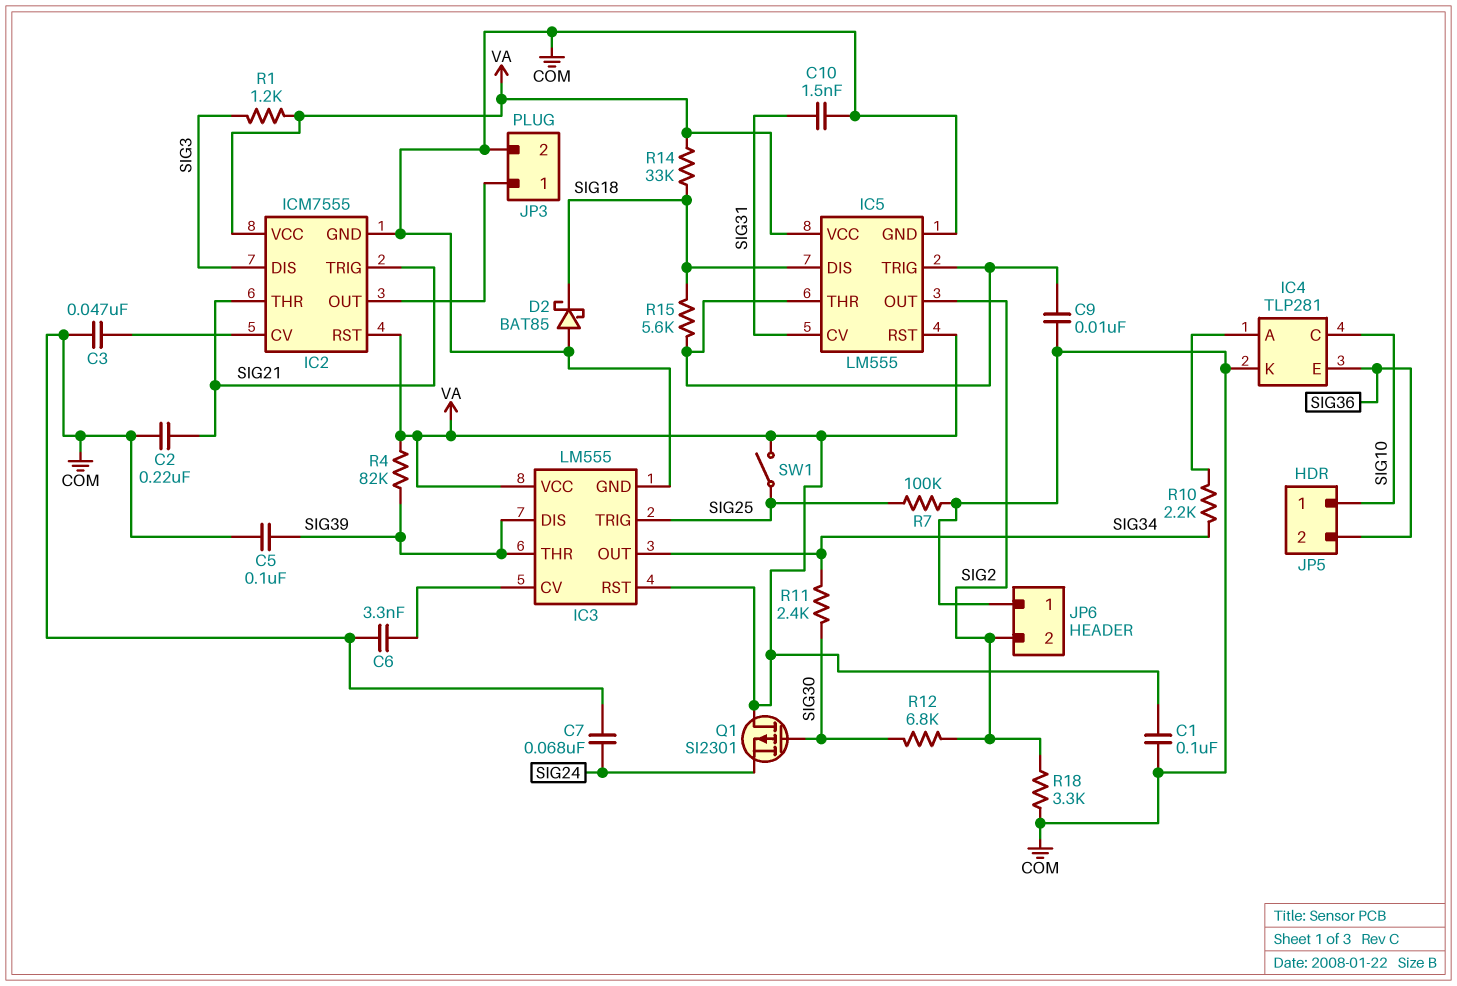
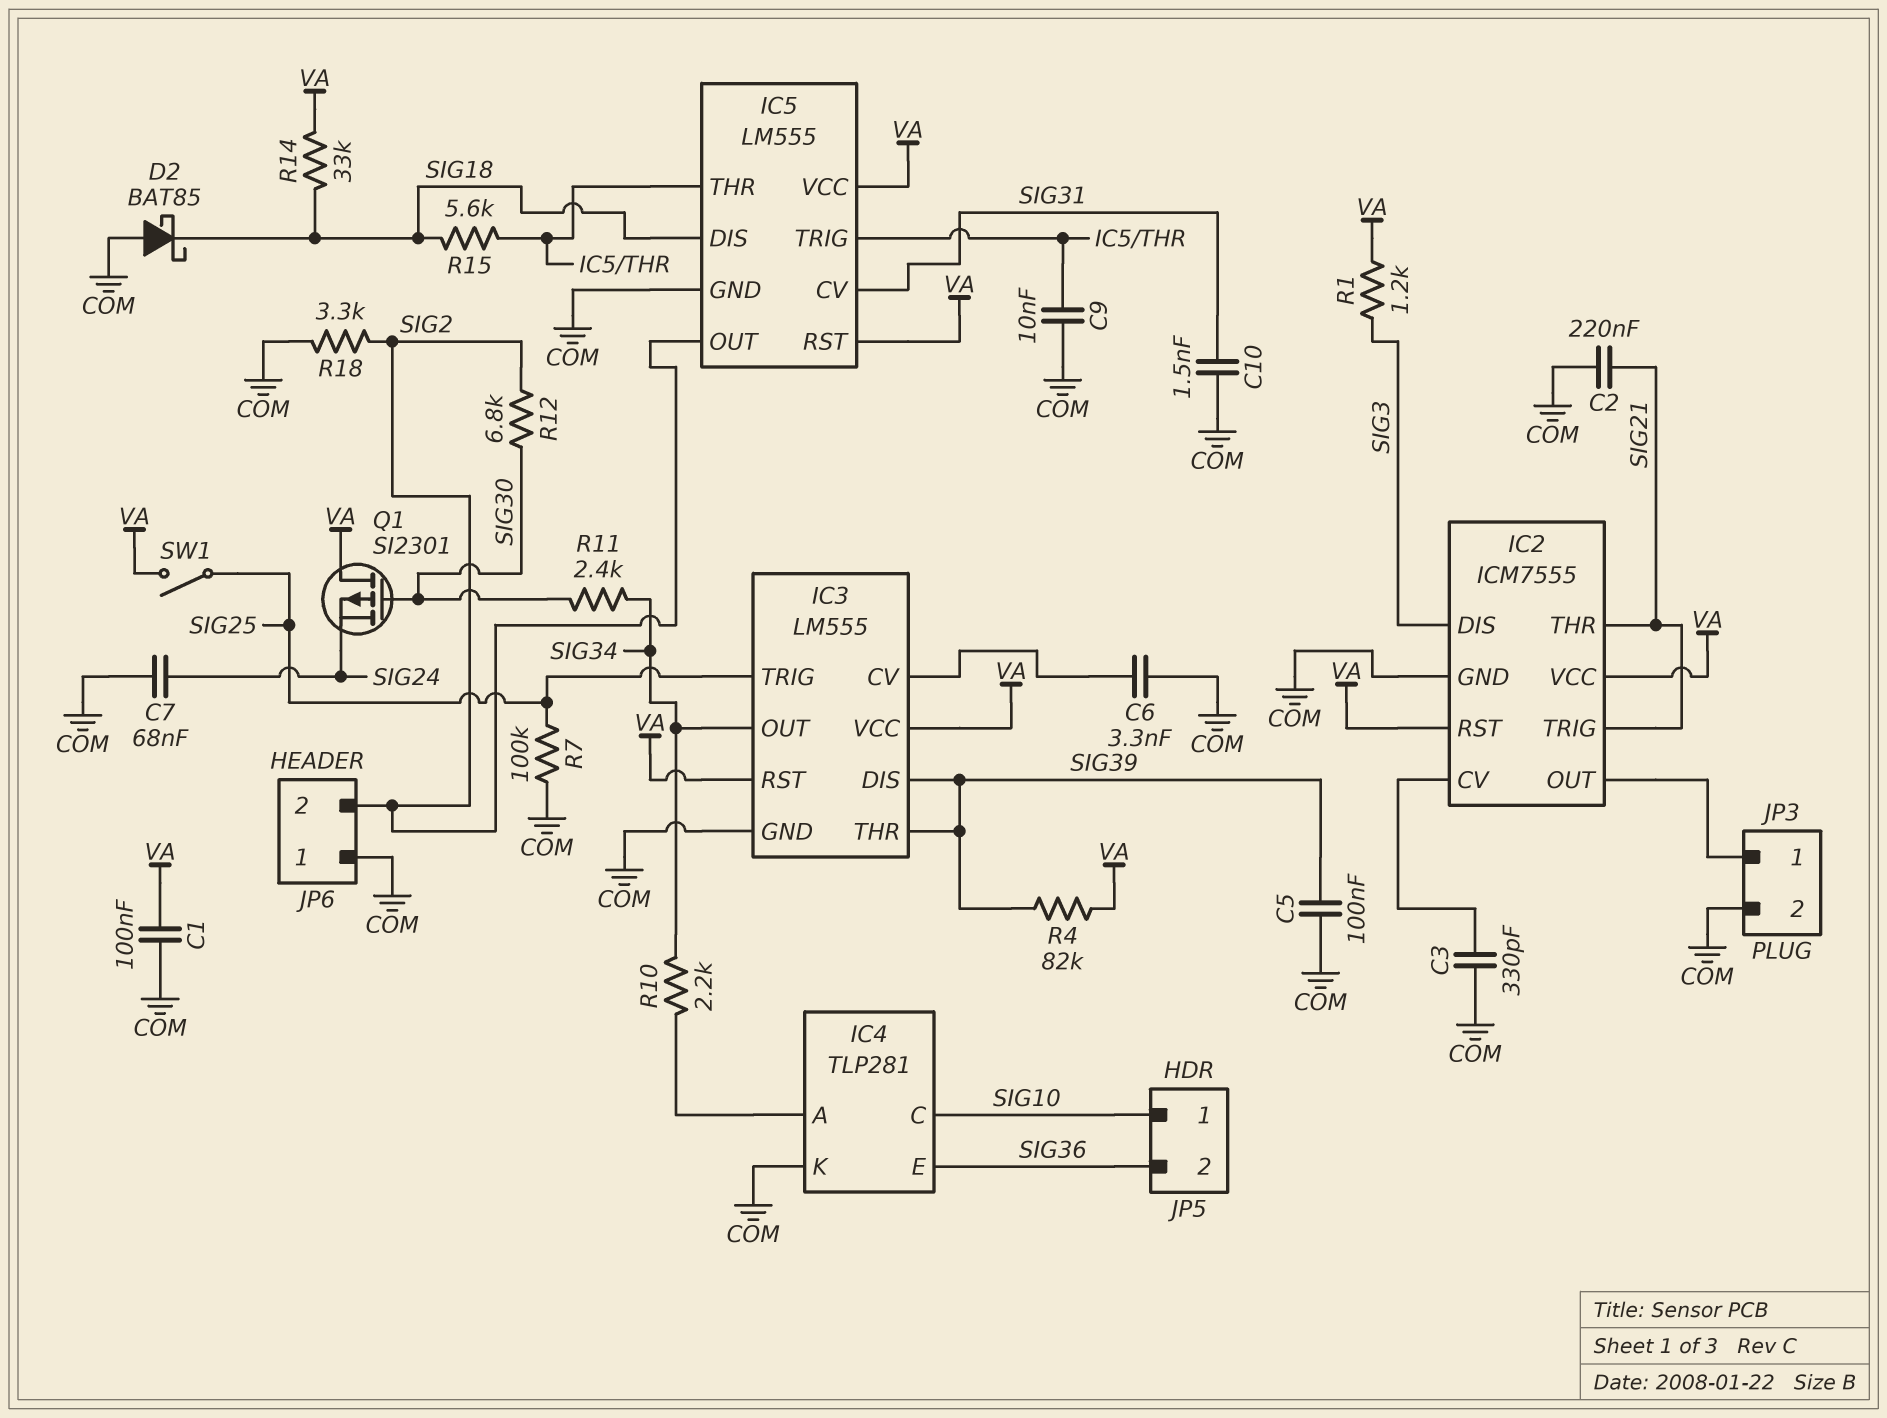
C3: 47nF (COM, IC2/CV) -> 330pF (COM, IC2/CV)

